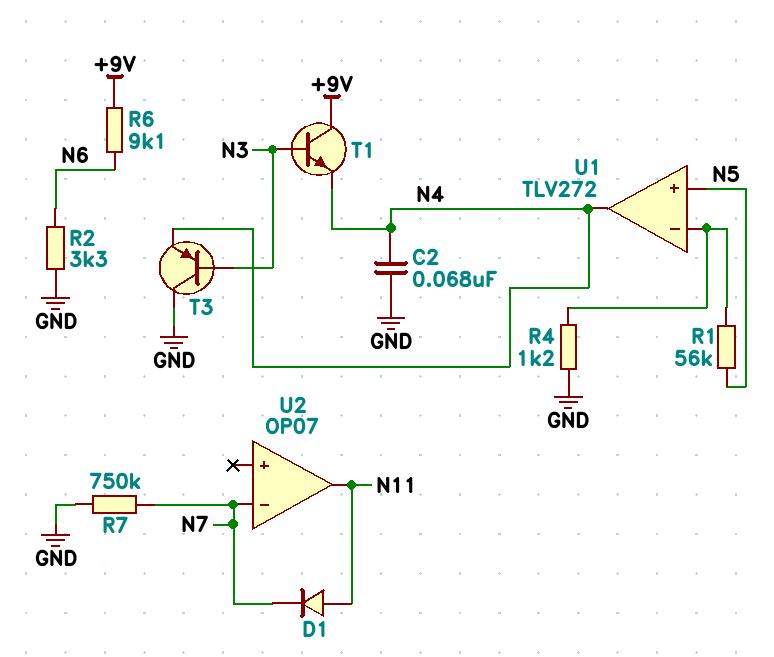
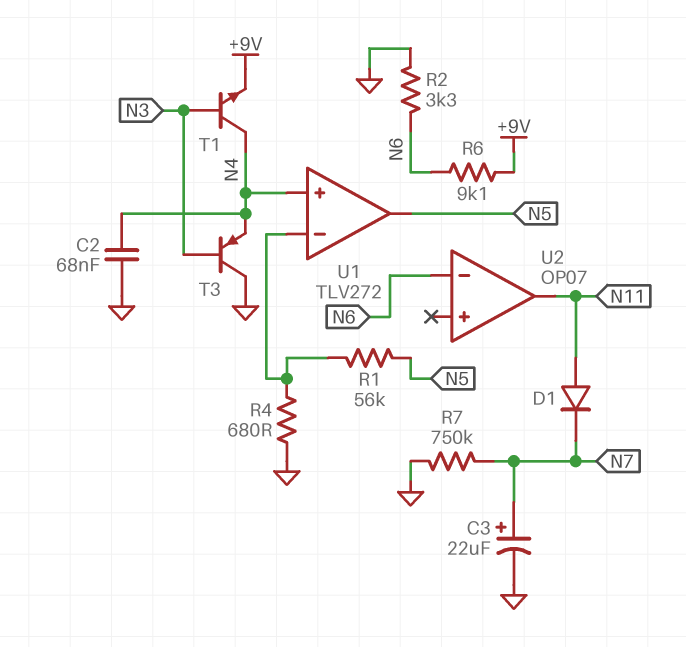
C3: none -> 22uF (plus N7, minus GND)
R4: 1.2k (GND, U1/in-) -> 680 (GND, U1/in-)
T1: NPN (B N3, C +9V, E N4) -> NPN (B N3, C N4, E +9V)
U1 pin in+: N5 -> N4
U1 pin out: N4 -> N5
U2 pin in-: N7 -> N6

